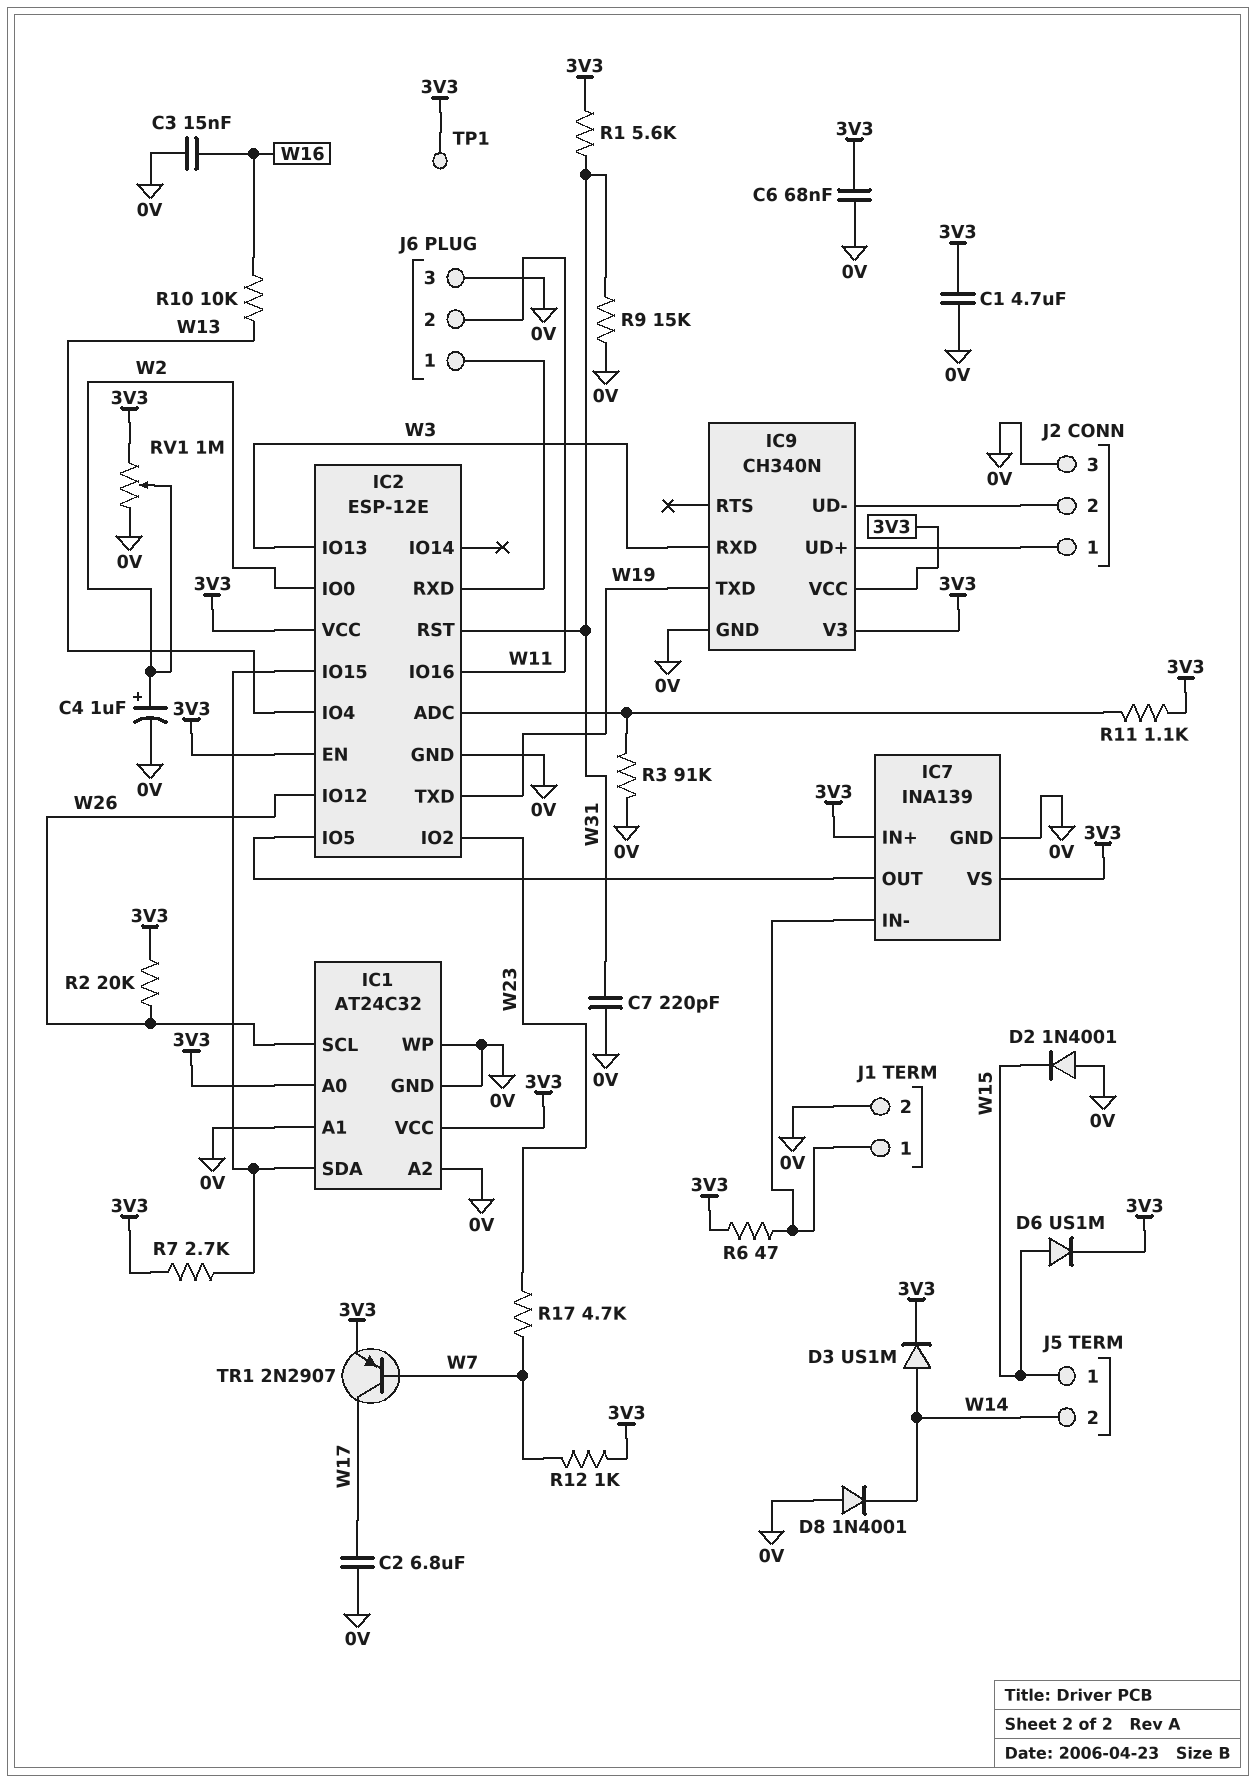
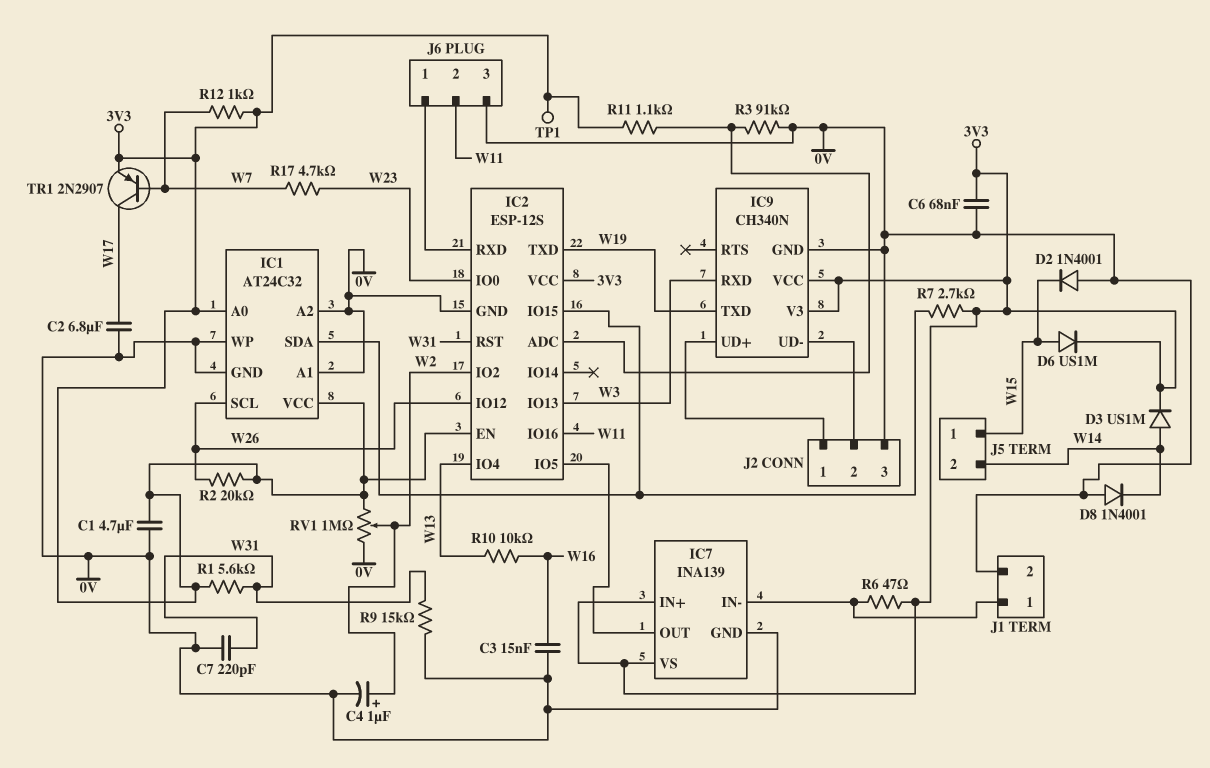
IC2: ESP-12E -> ESP-12S
IC2 pin IO0: W2 -> W23
IC2 pin IO2: W23 -> W2

